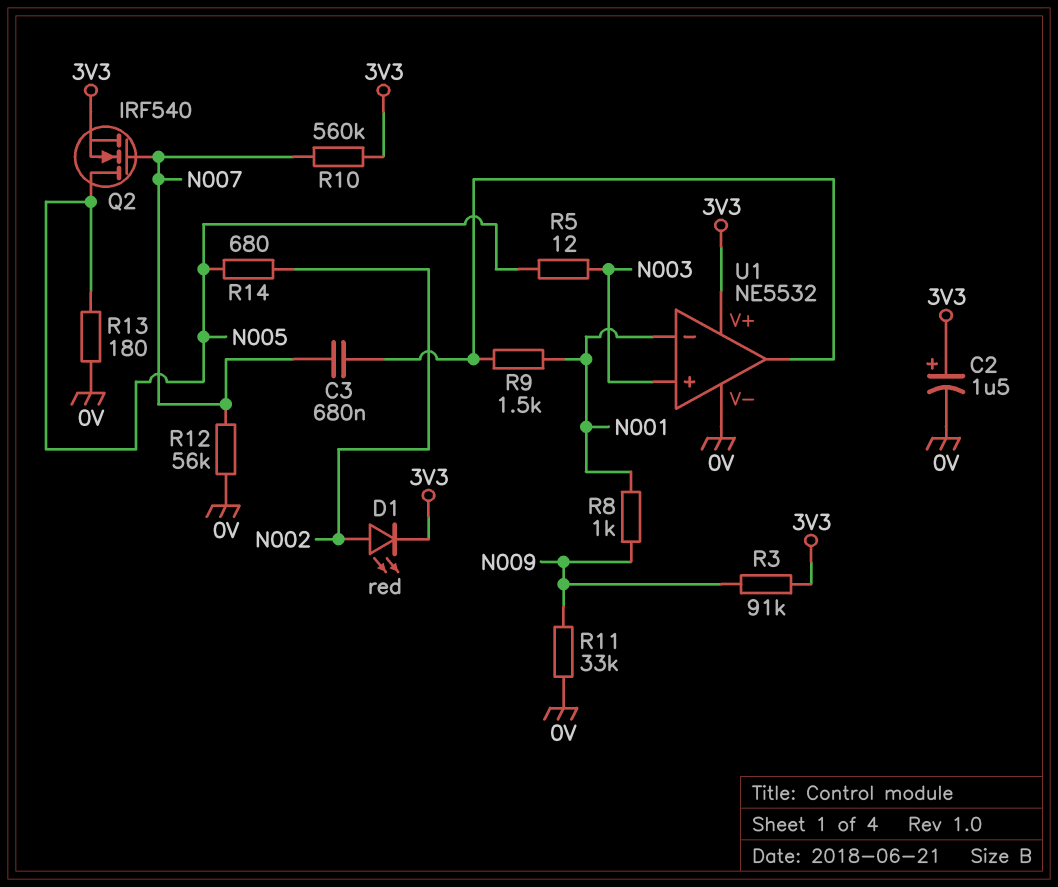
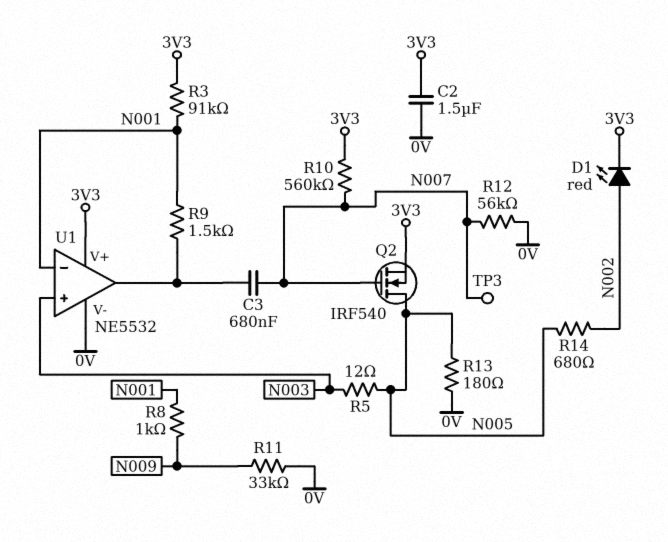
C2: 1.5uF (plus 3V3, minus 0V) -> 1.5uF (0V, 3V3)
R3: 91k (3V3, N009) -> 91k (3V3, N001)
TP3: none -> test point (N007)

